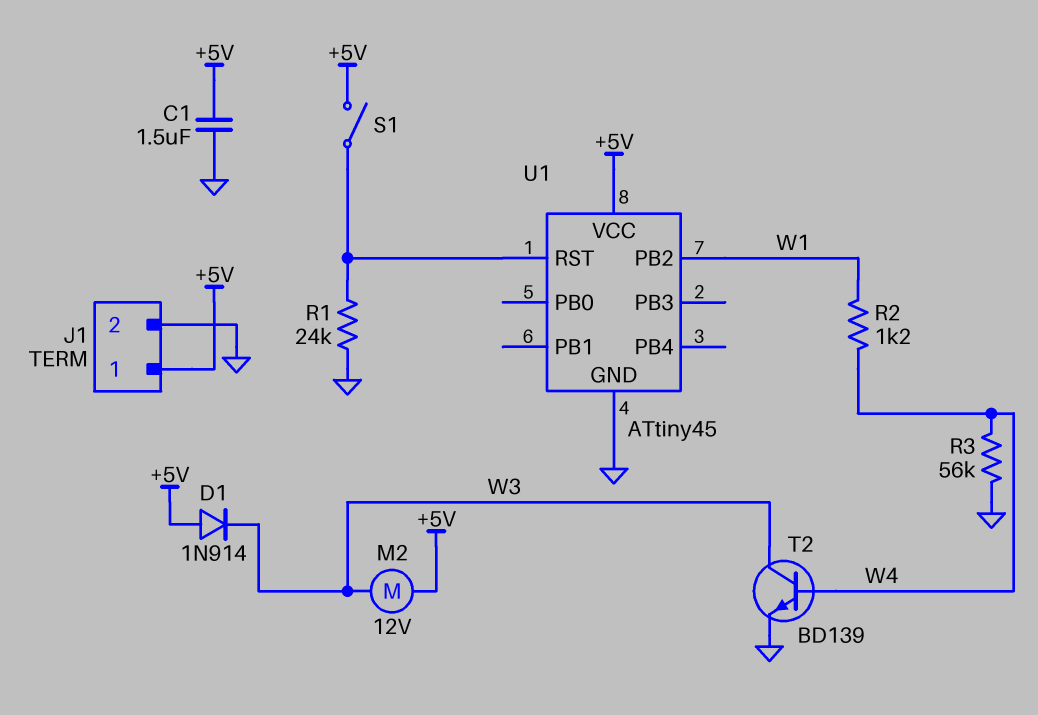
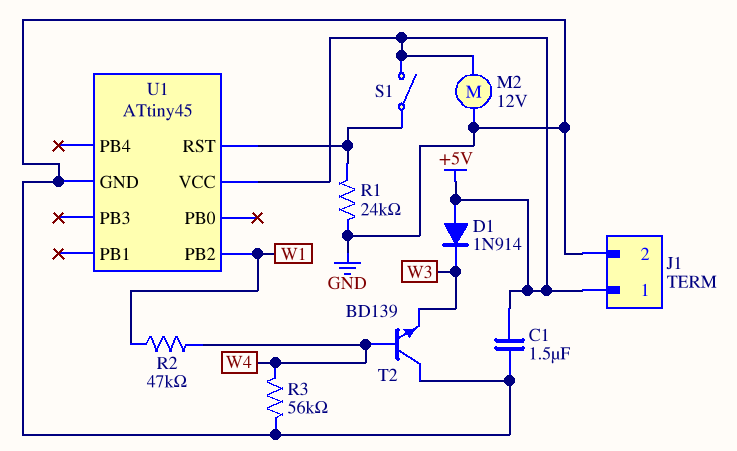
M2: motor 12V (+5V, W3) -> motor 12V (+5V, GND)
R2: 1.2k (W1, W4) -> 47k (W1, W4)
T2: NPN BD139 (B W4, C W3, E GND) -> NPN BD139 (B W4, C GND, E W3)

